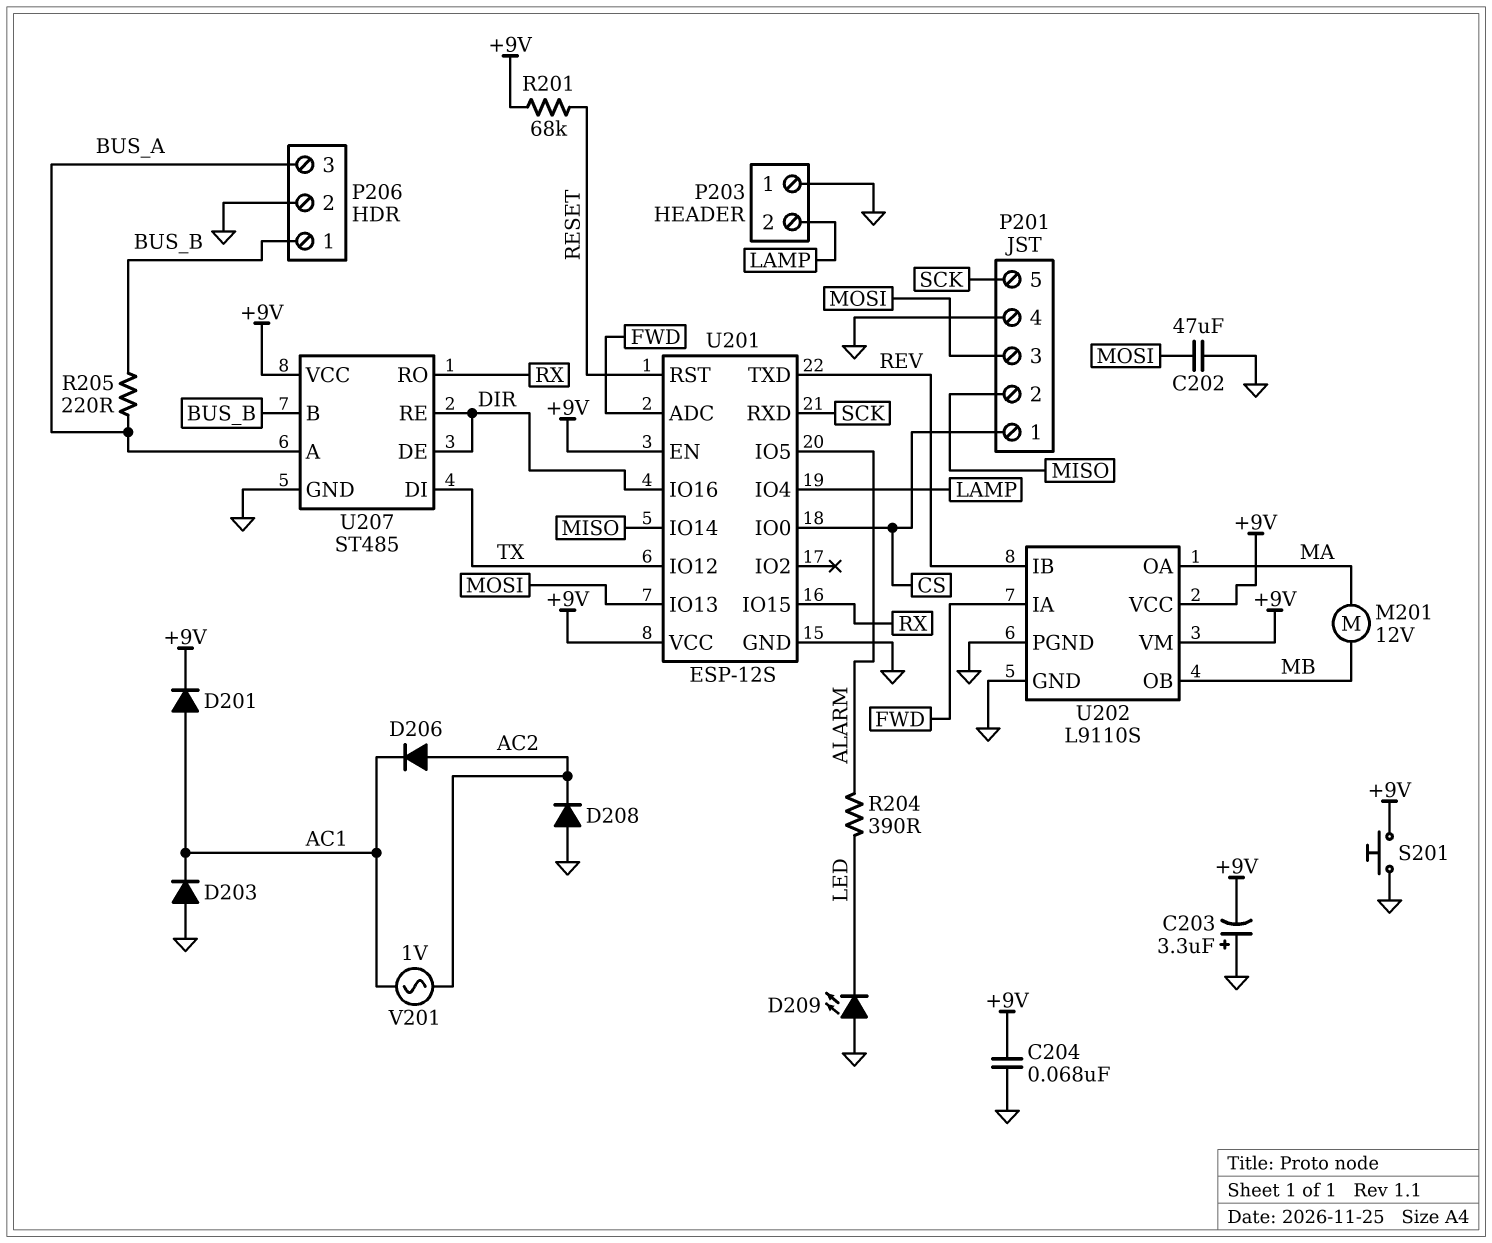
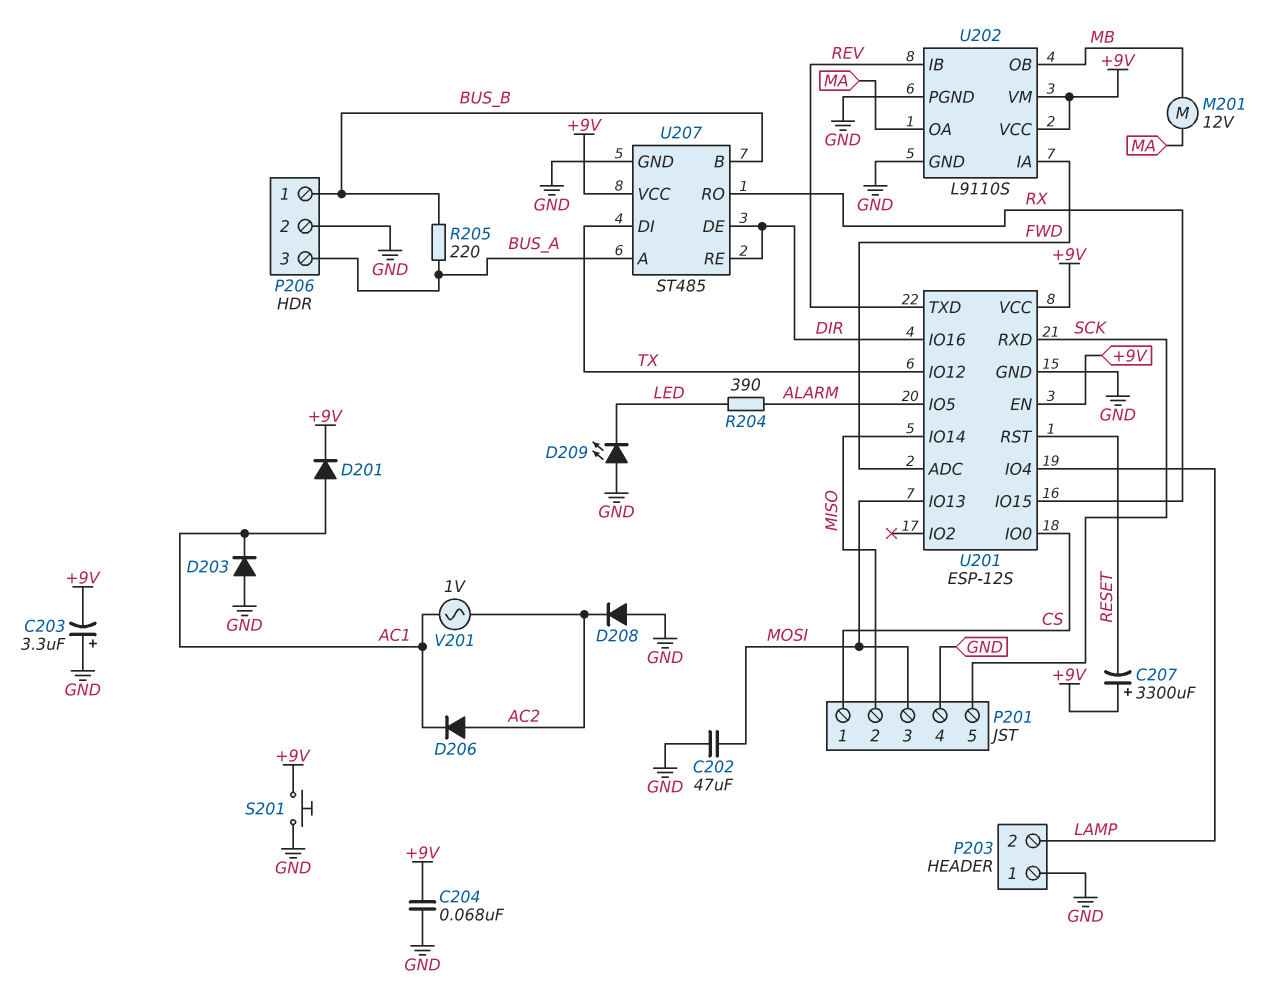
C207: none -> 3300uF (plus +9V, minus RESET)
R201: 68k (+9V, RESET) -> none

